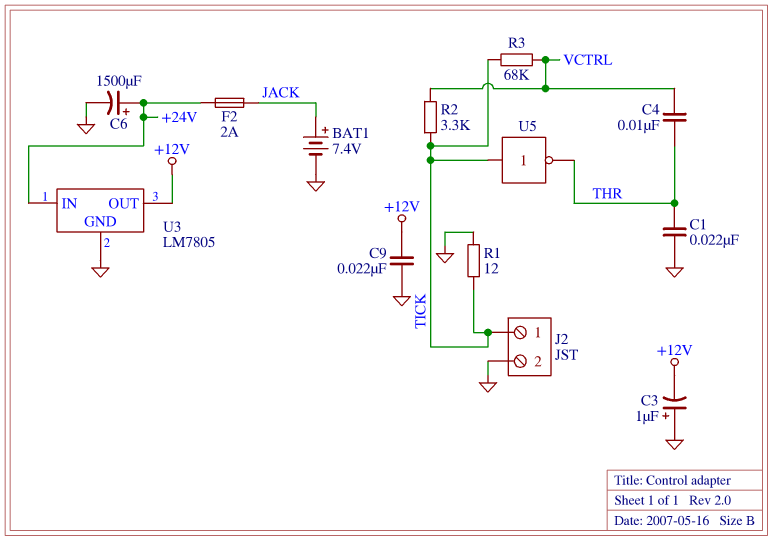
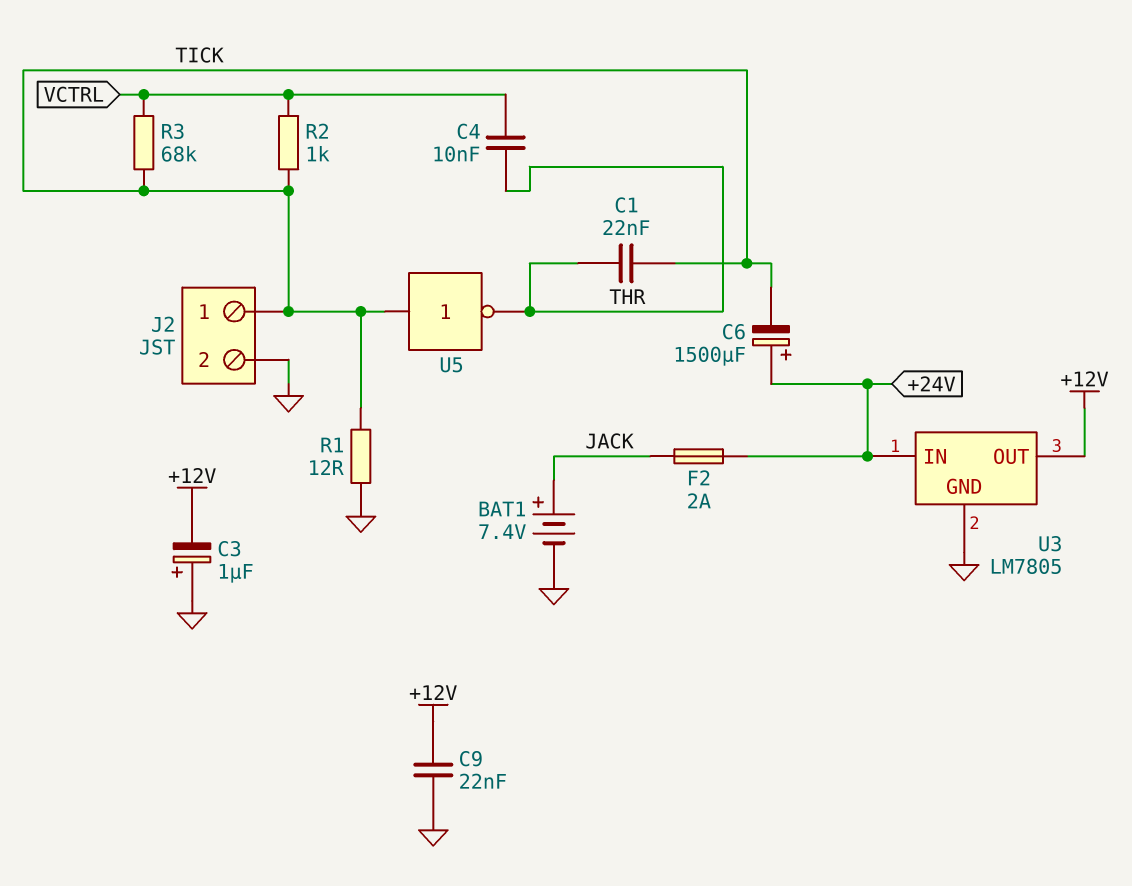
C1: 22nF (GND, THR) -> 22nF (THR, TICK)
C6: 1500uF (plus +24V, minus GND) -> 1500uF (plus +24V, minus TICK)
R2: 3.3k (TICK, VCTRL) -> 1k (TICK, VCTRL)

